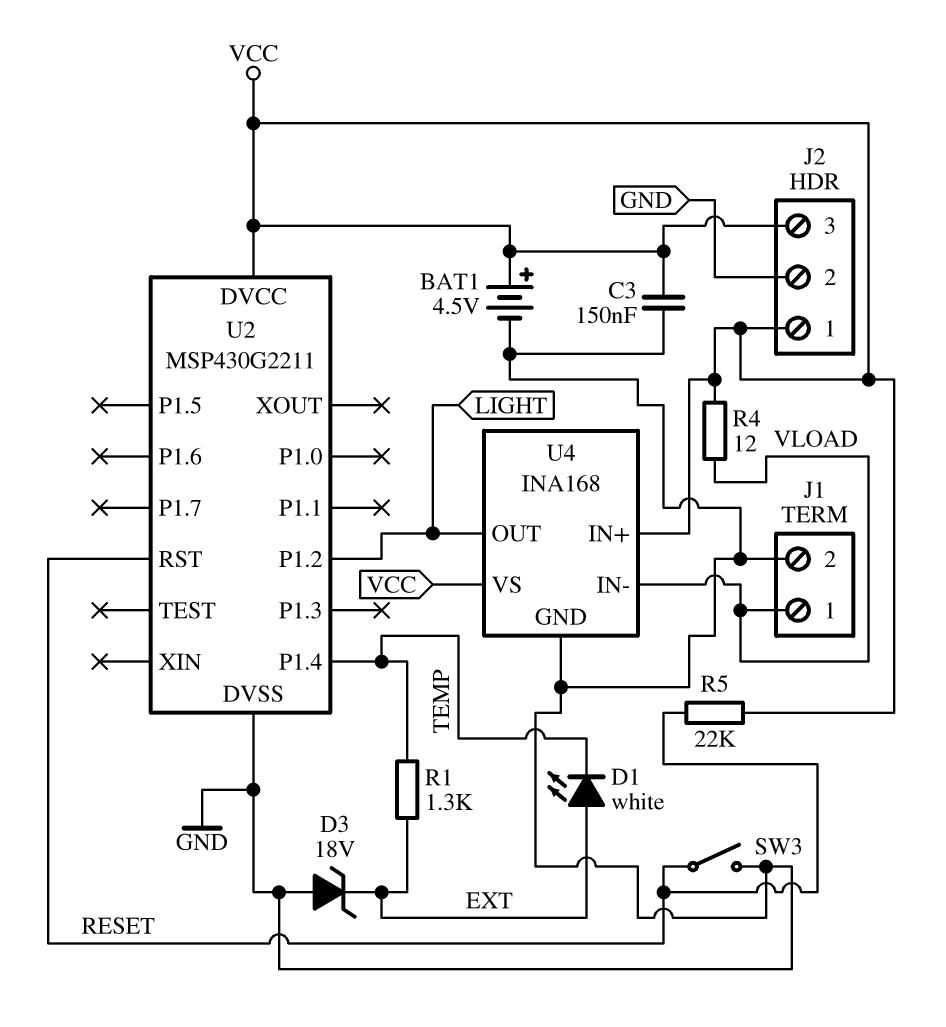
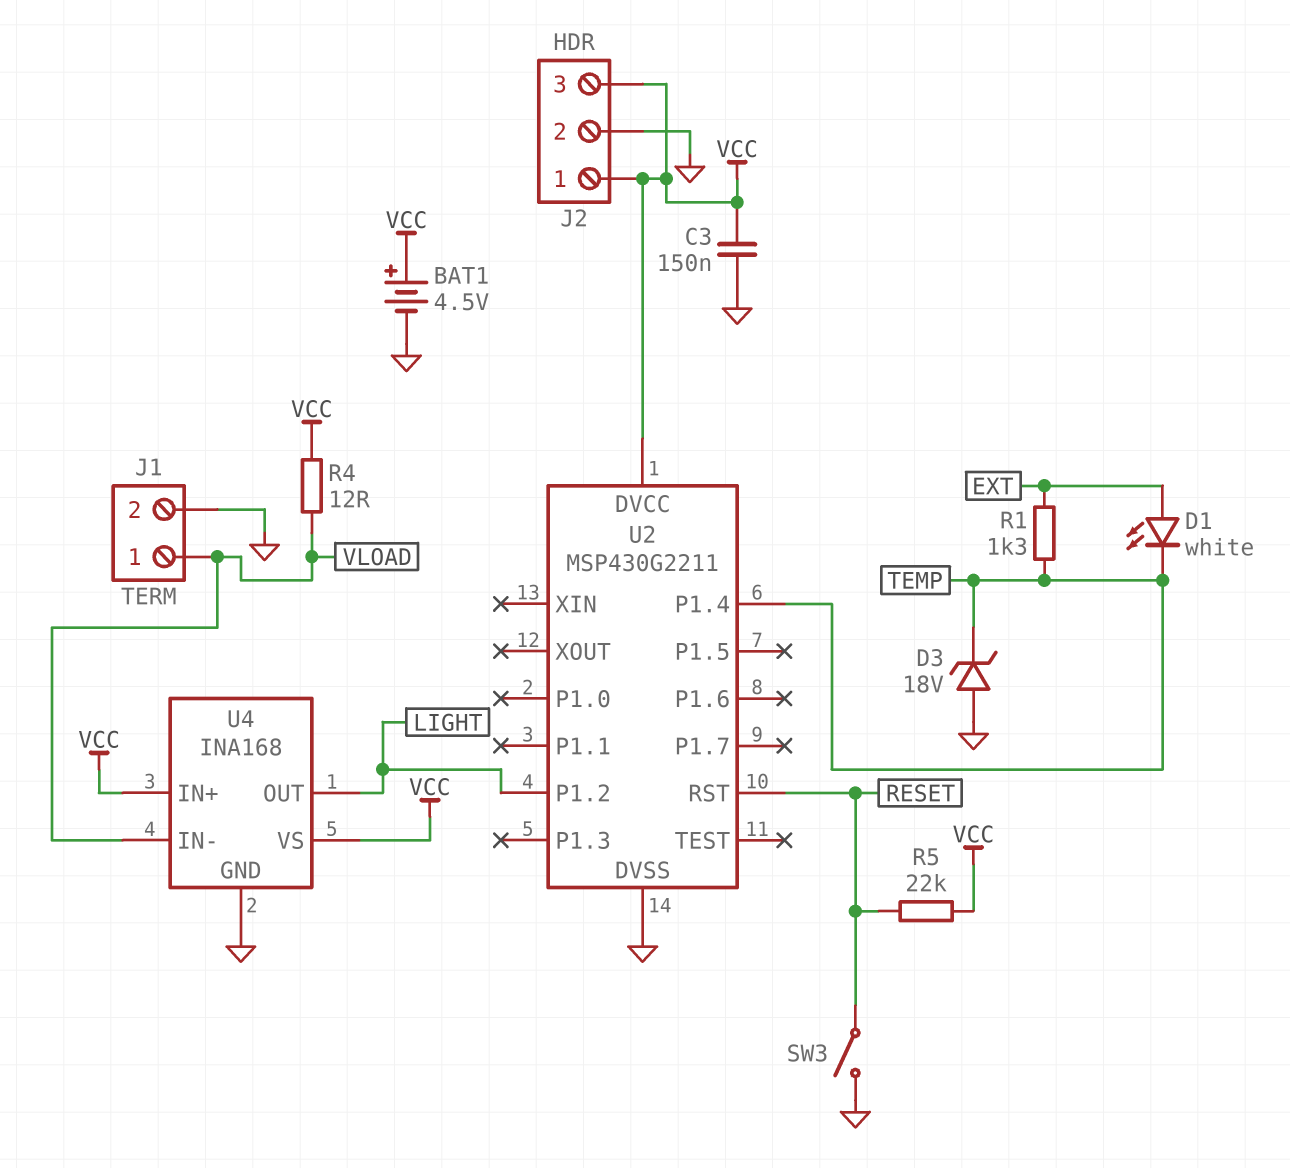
D3: zener 18V (A GND, K EXT) -> zener 18V (A GND, K TEMP)

